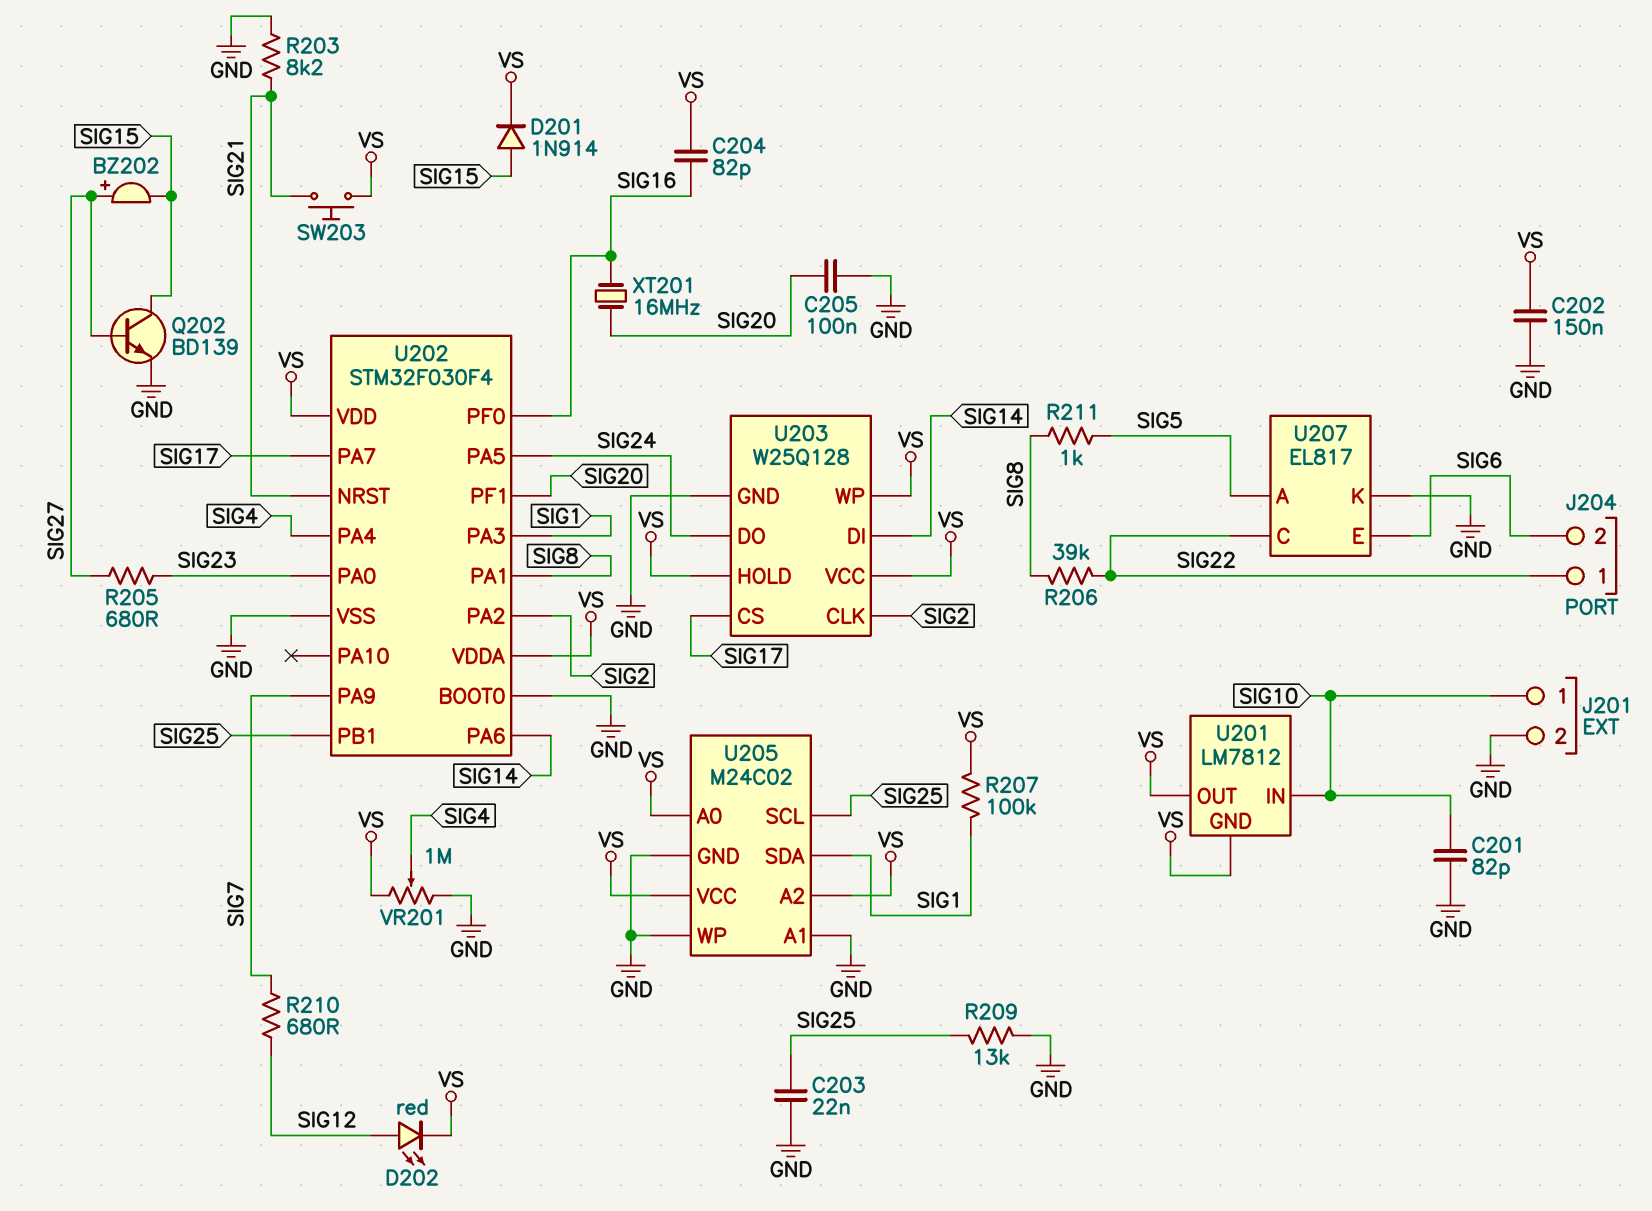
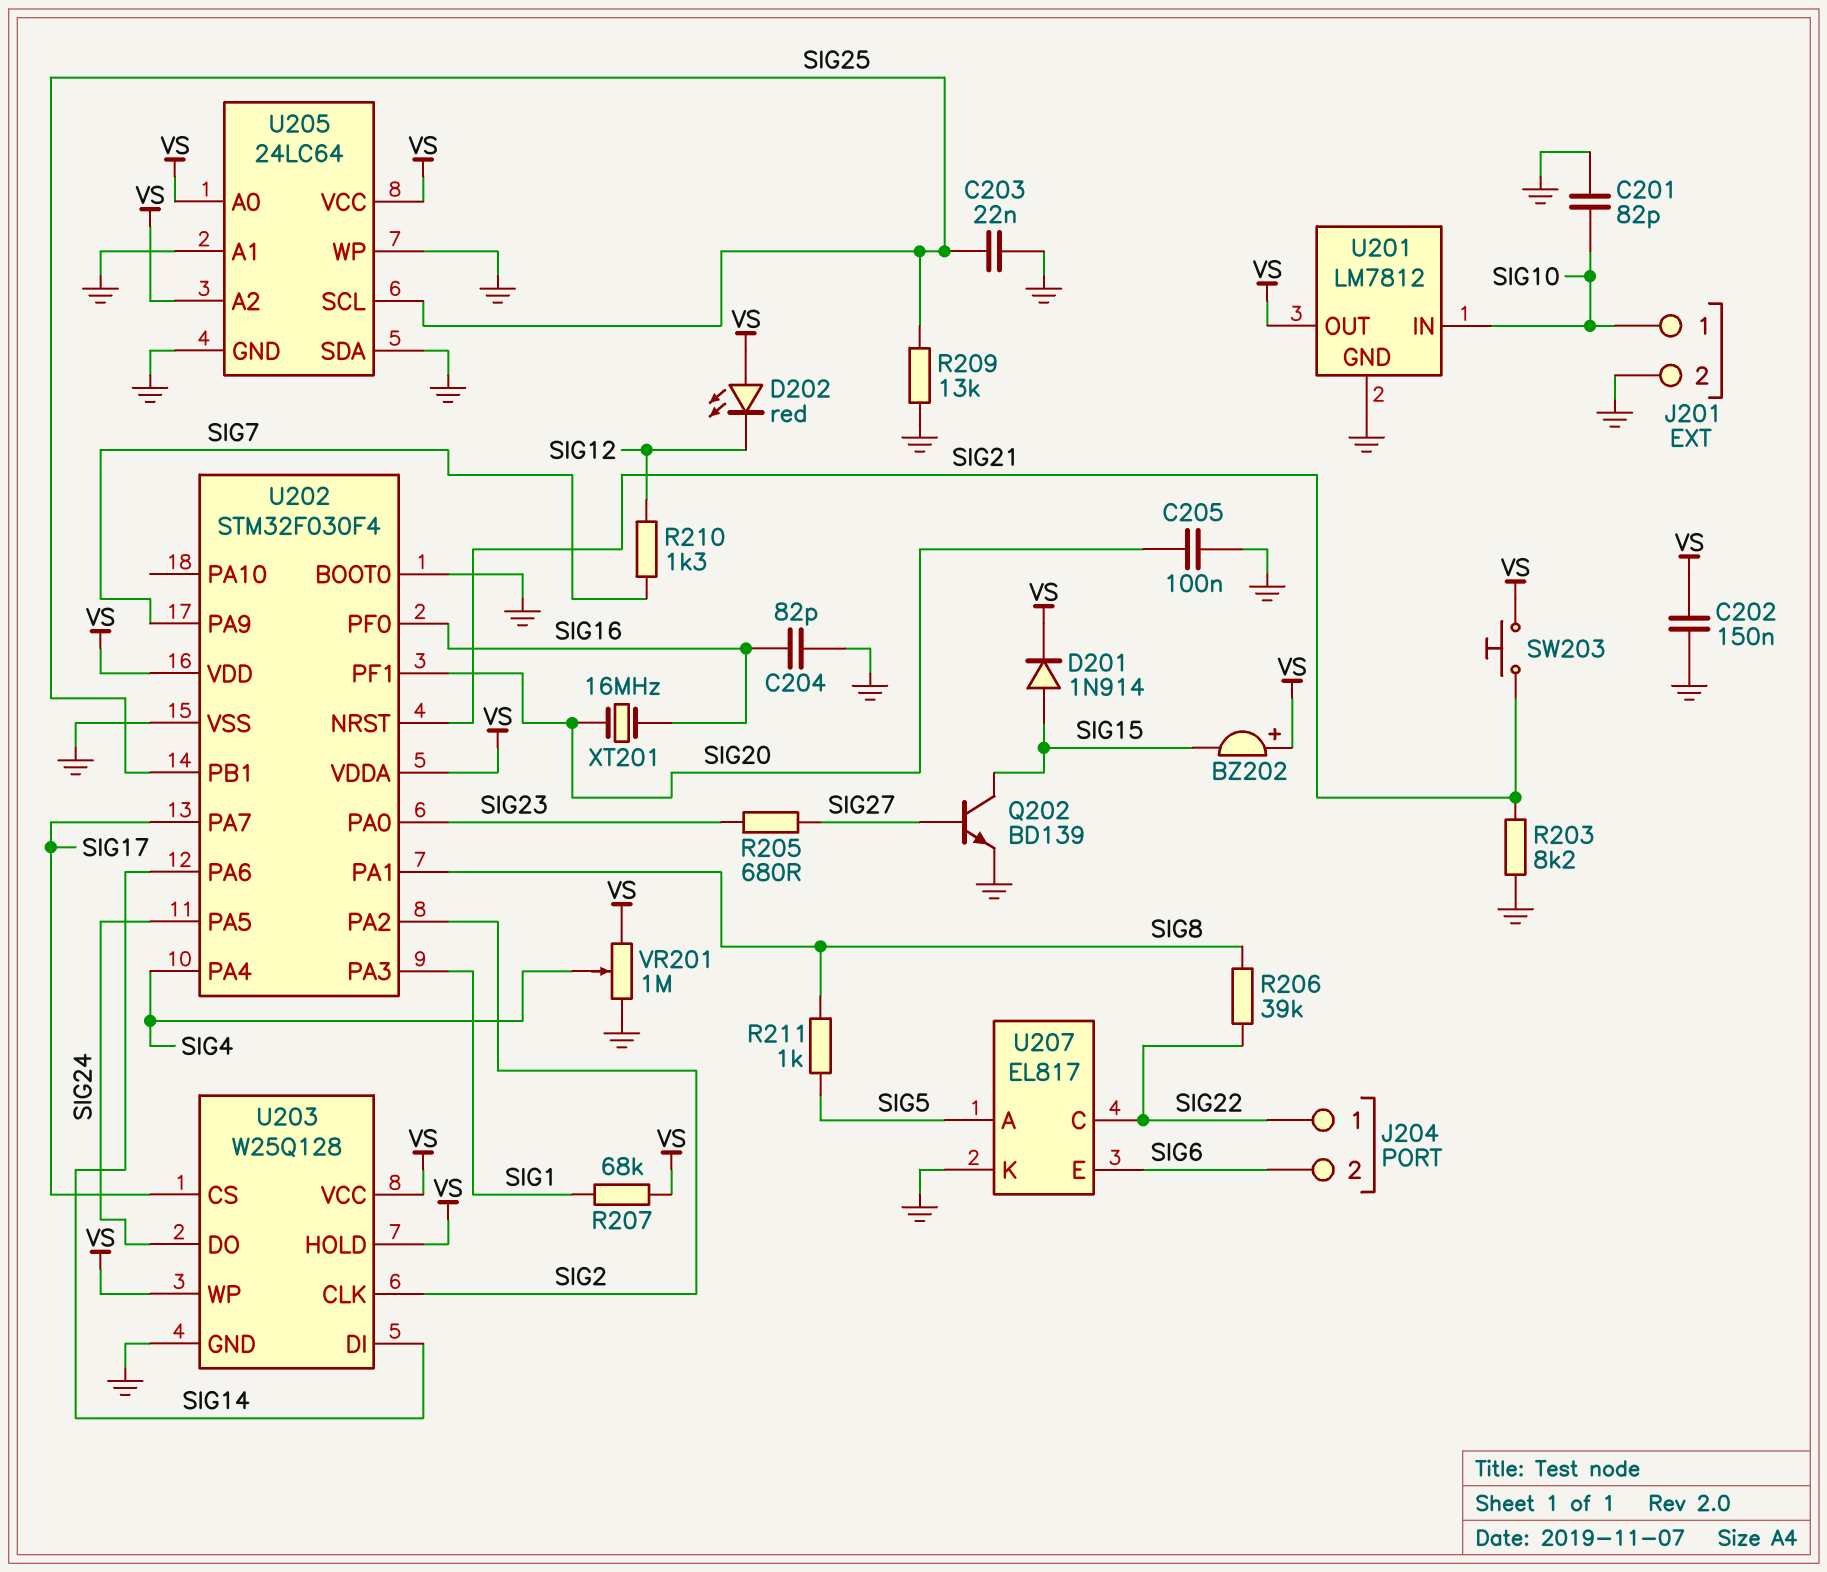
BZ202: buzzer (plus SIG27, minus SIG15) -> buzzer (plus VS, minus SIG15)
C204: 82pF (SIG16, VS) -> 82pF (GND, SIG16)
D202: LED red (A SIG12, K VS) -> LED red (A VS, K SIG12)
R207: 100k (SIG1, VS) -> 68k (SIG1, VS)
R210: 680 (SIG7, SIG12) -> 1.3k (SIG7, SIG12)
U201 pin GND: VS -> GND
U205: M24C02 -> 24LC64
U205 pin SDA: SIG1 -> GND

